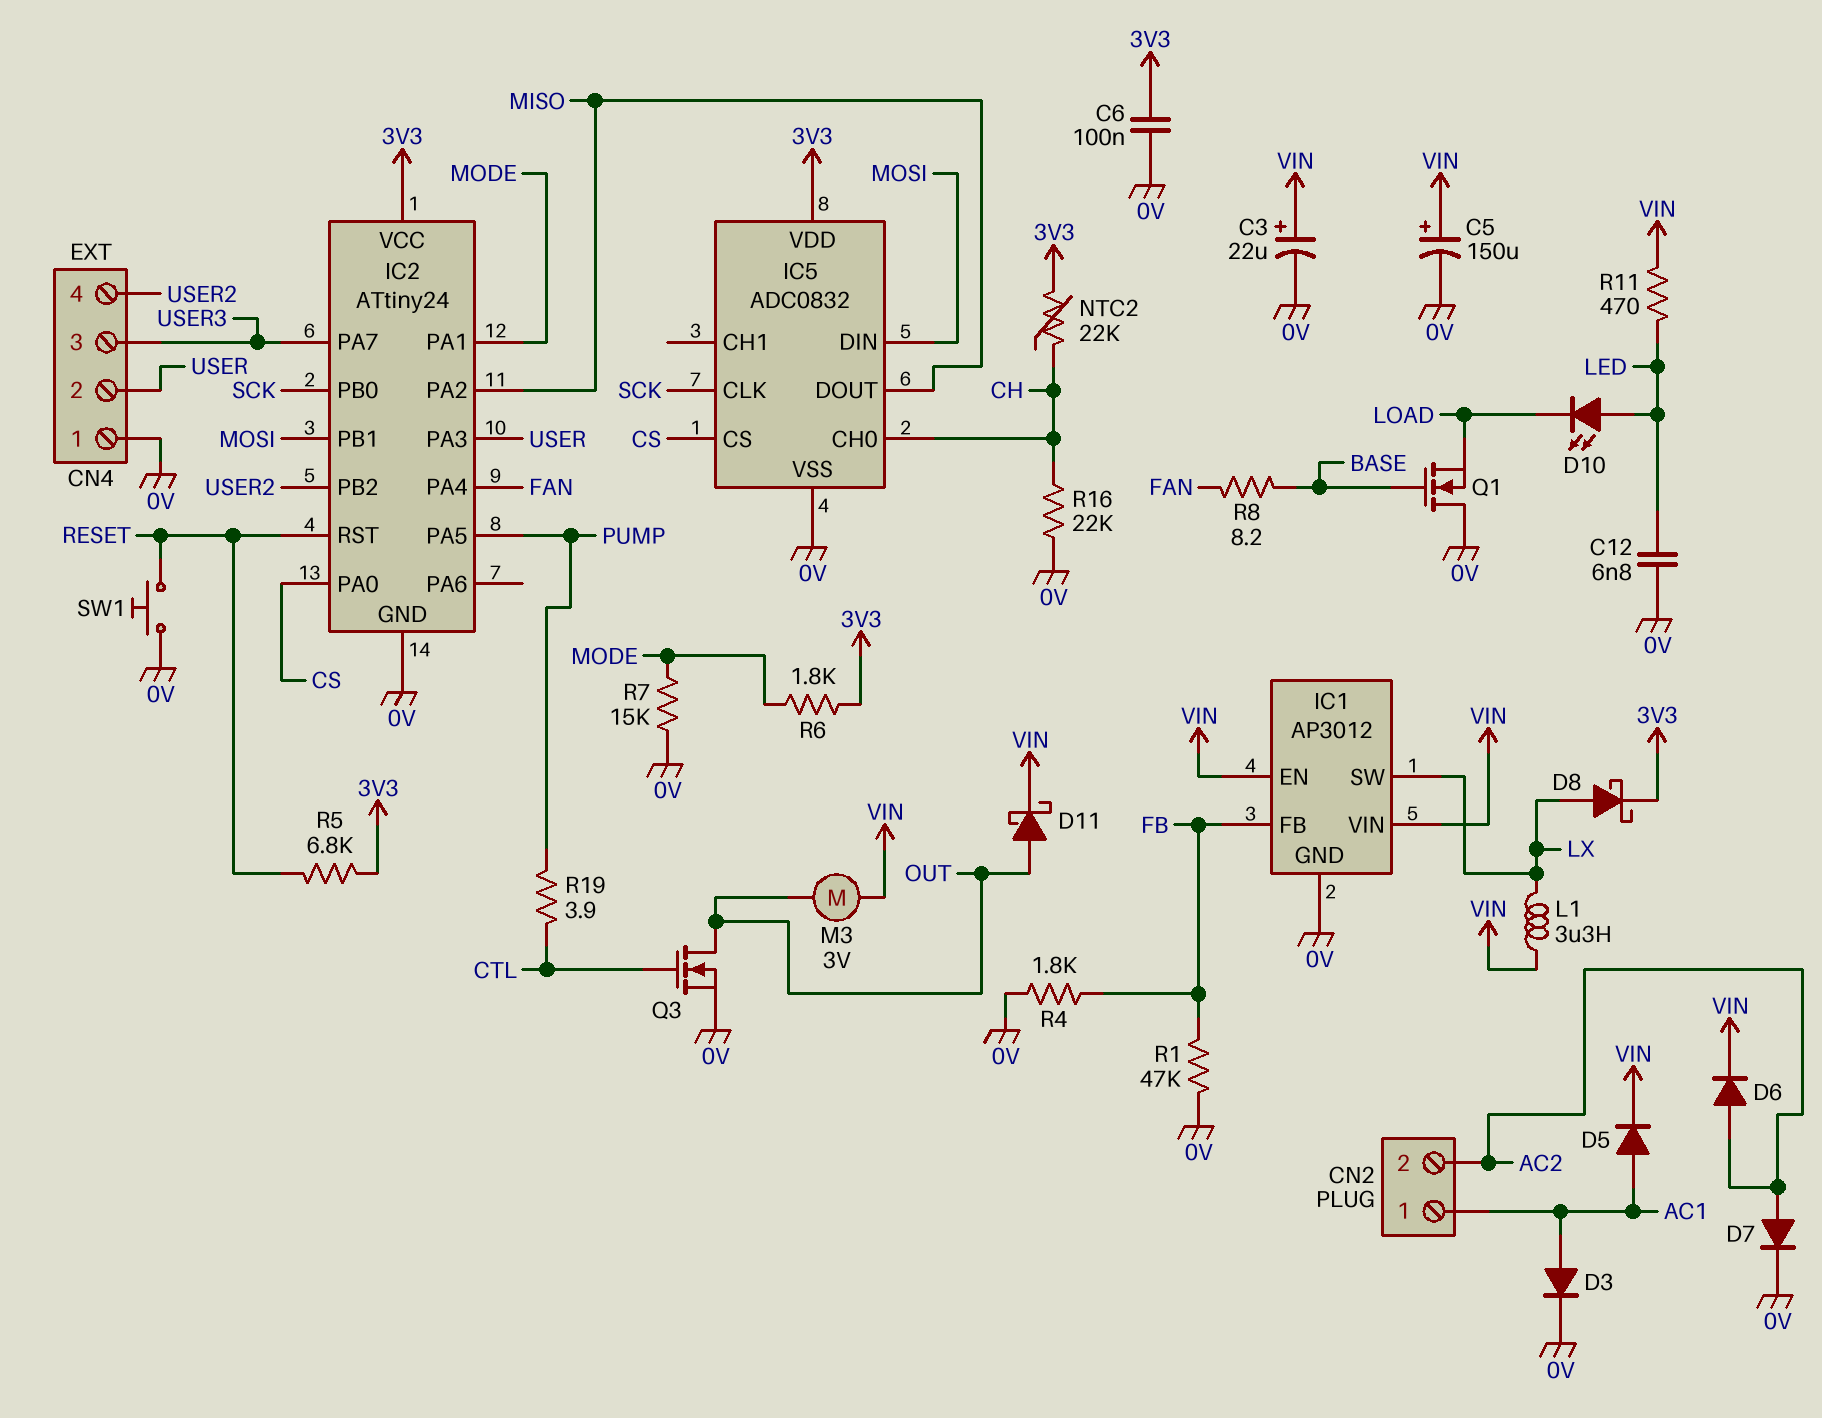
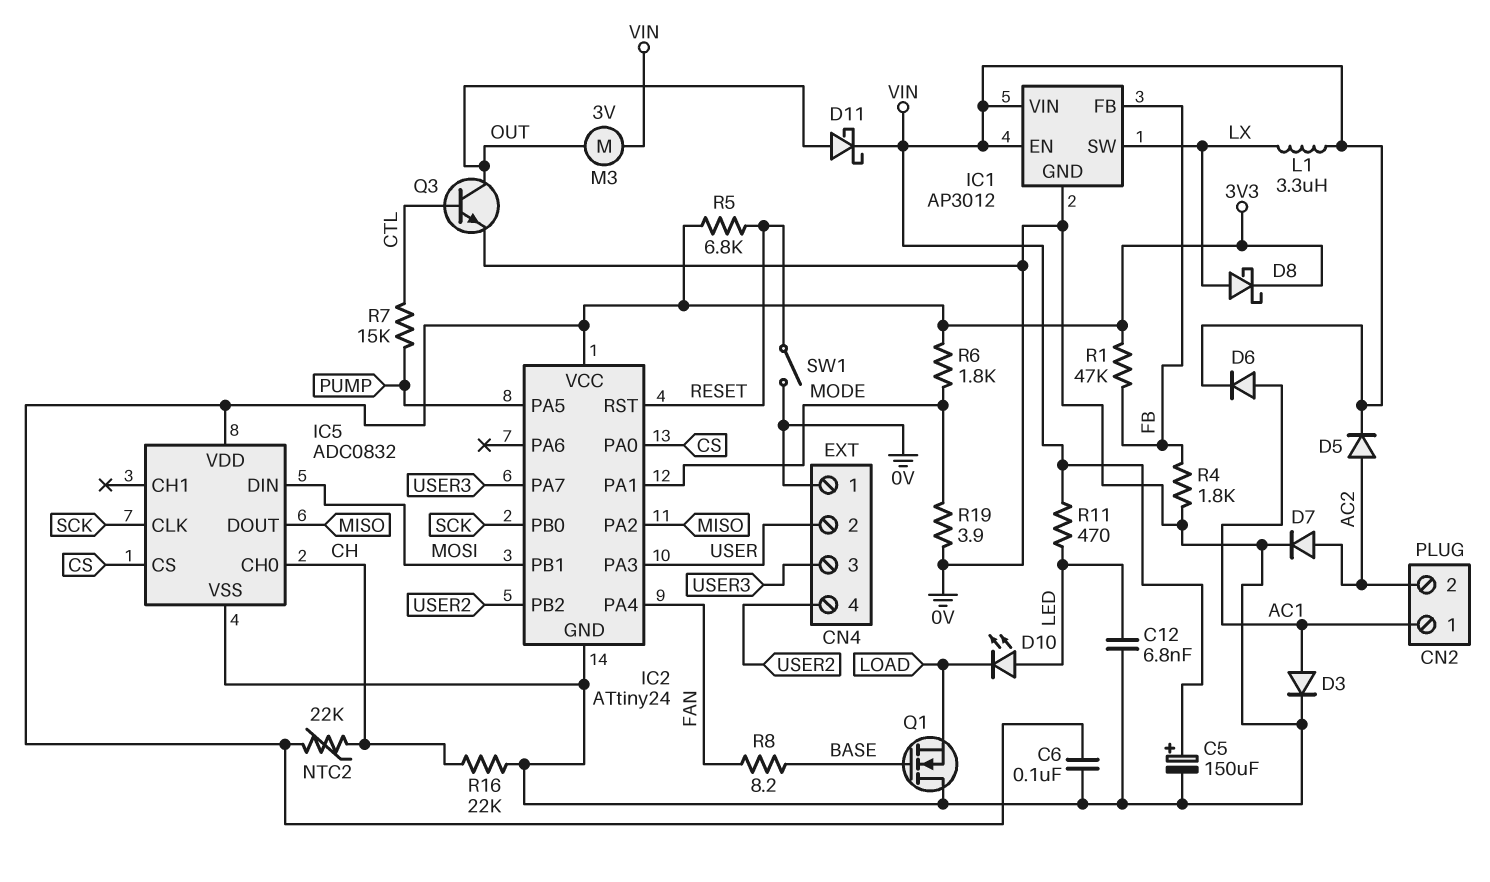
C3: 22uF (plus VIN, minus 0V) -> none
D5: diode (A AC1, K VIN) -> diode (A AC2, K VIN)
D6: diode (A AC2, K VIN) -> diode (A AC1, K VIN)
Q3: NMOS (G CTL, D OUT, S 0V) -> NPN (B CTL, C OUT, E 0V)
R1: 47k (0V, FB) -> 47k (3V3, FB)
R7: 15k (0V, MODE) -> 15k (CTL, PUMP)
R19: 3.9 (CTL, PUMP) -> 3.9 (0V, MODE)
SW1: button (0V, RESET) -> switch (0V, RESET)

